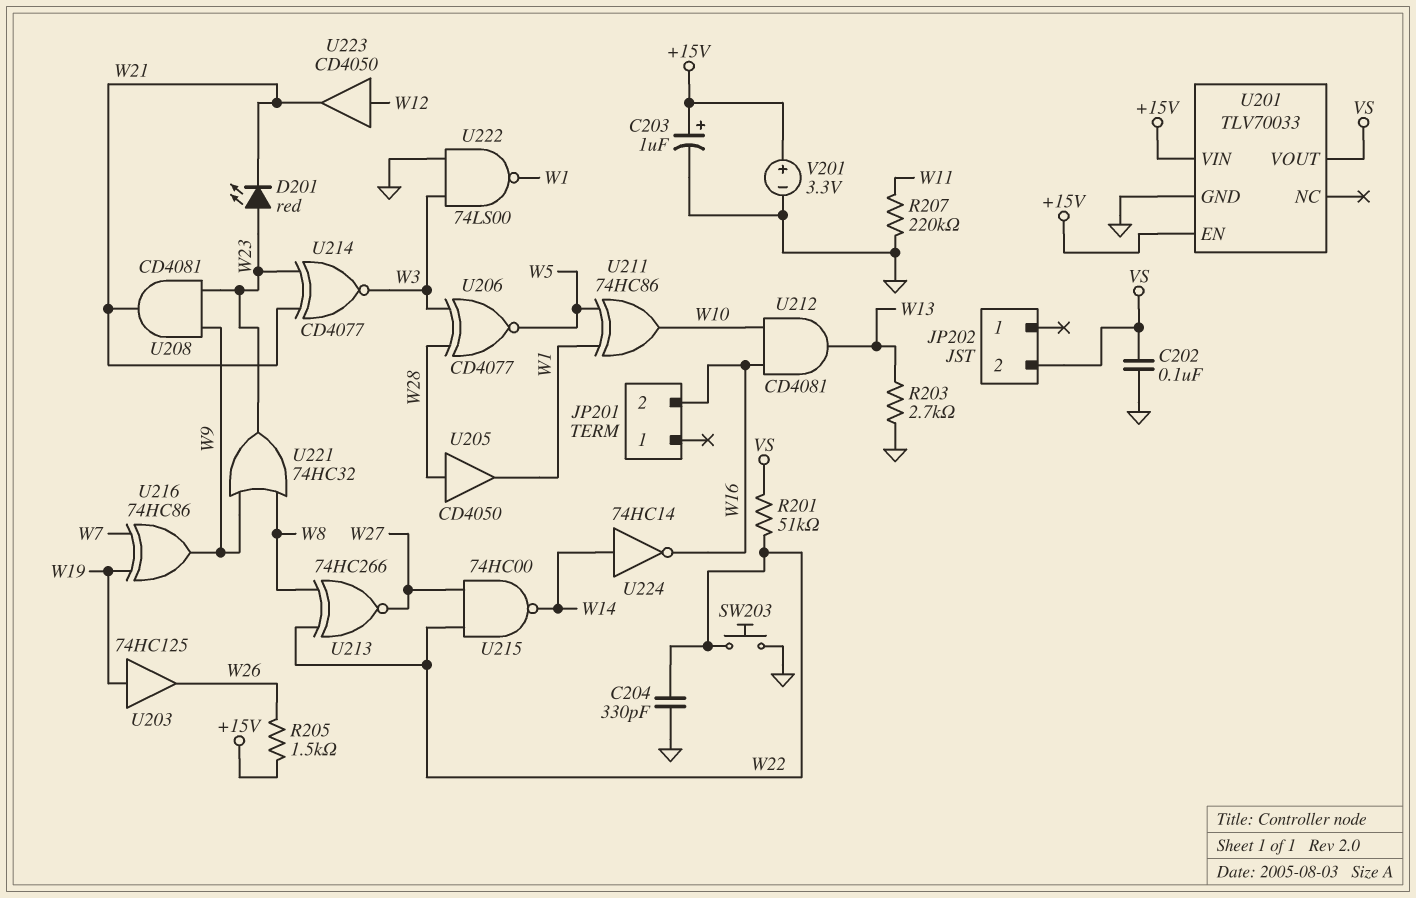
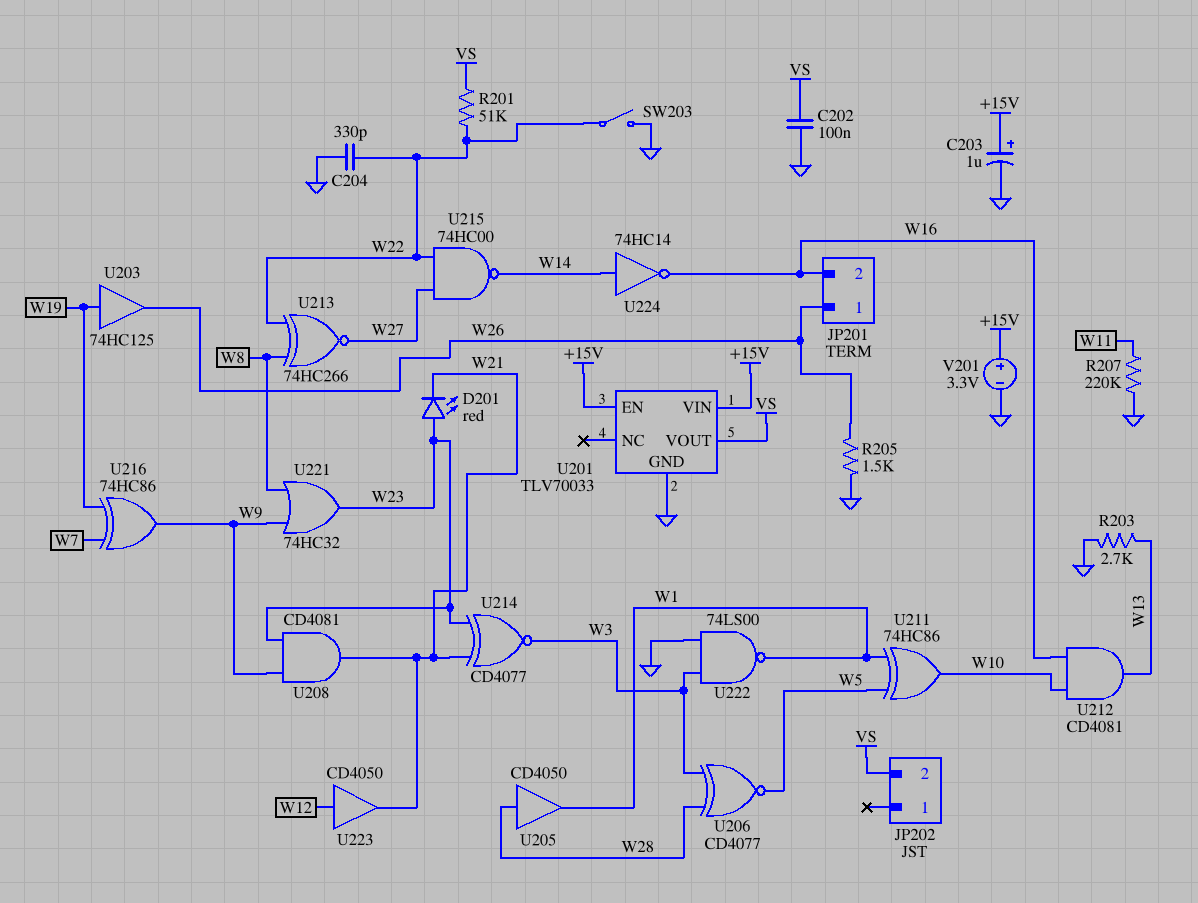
JP201 pin 1: none -> W26
R205: 1.5k (+15V, W26) -> 1.5k (GND, W26)
SW203: button (GND, W22) -> switch (GND, W22)

